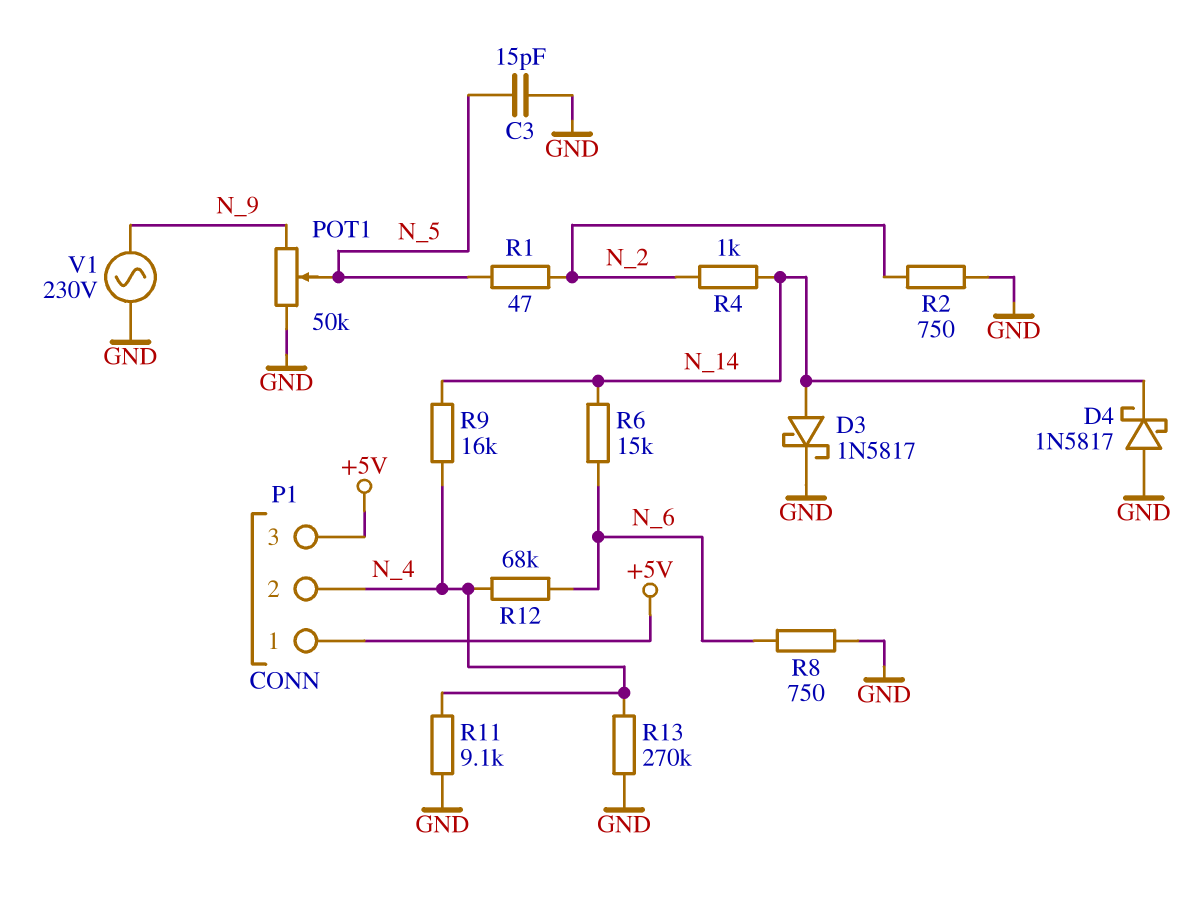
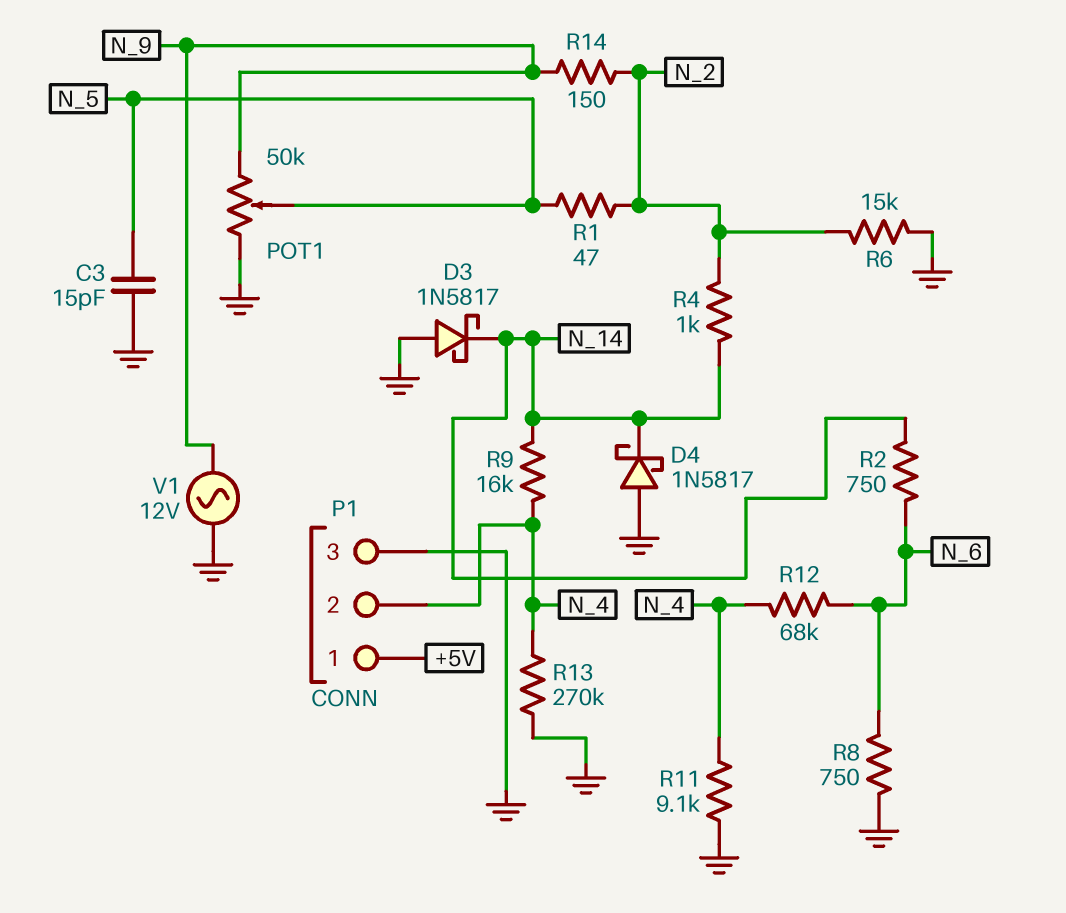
D3: schottky 1N5817 (A N_14, K GND) -> schottky 1N5817 (A GND, K N_14)
P1 pin 3: +5V -> GND
R2: 750 (GND, N_2) -> 750 (N_6, N_14)
R6: 15k (N_6, N_14) -> 15k (GND, N_2)
R14: none -> 150 (N_2, N_9)
V1: AC 230V (GND, N_9) -> AC 12V (GND, N_9)

